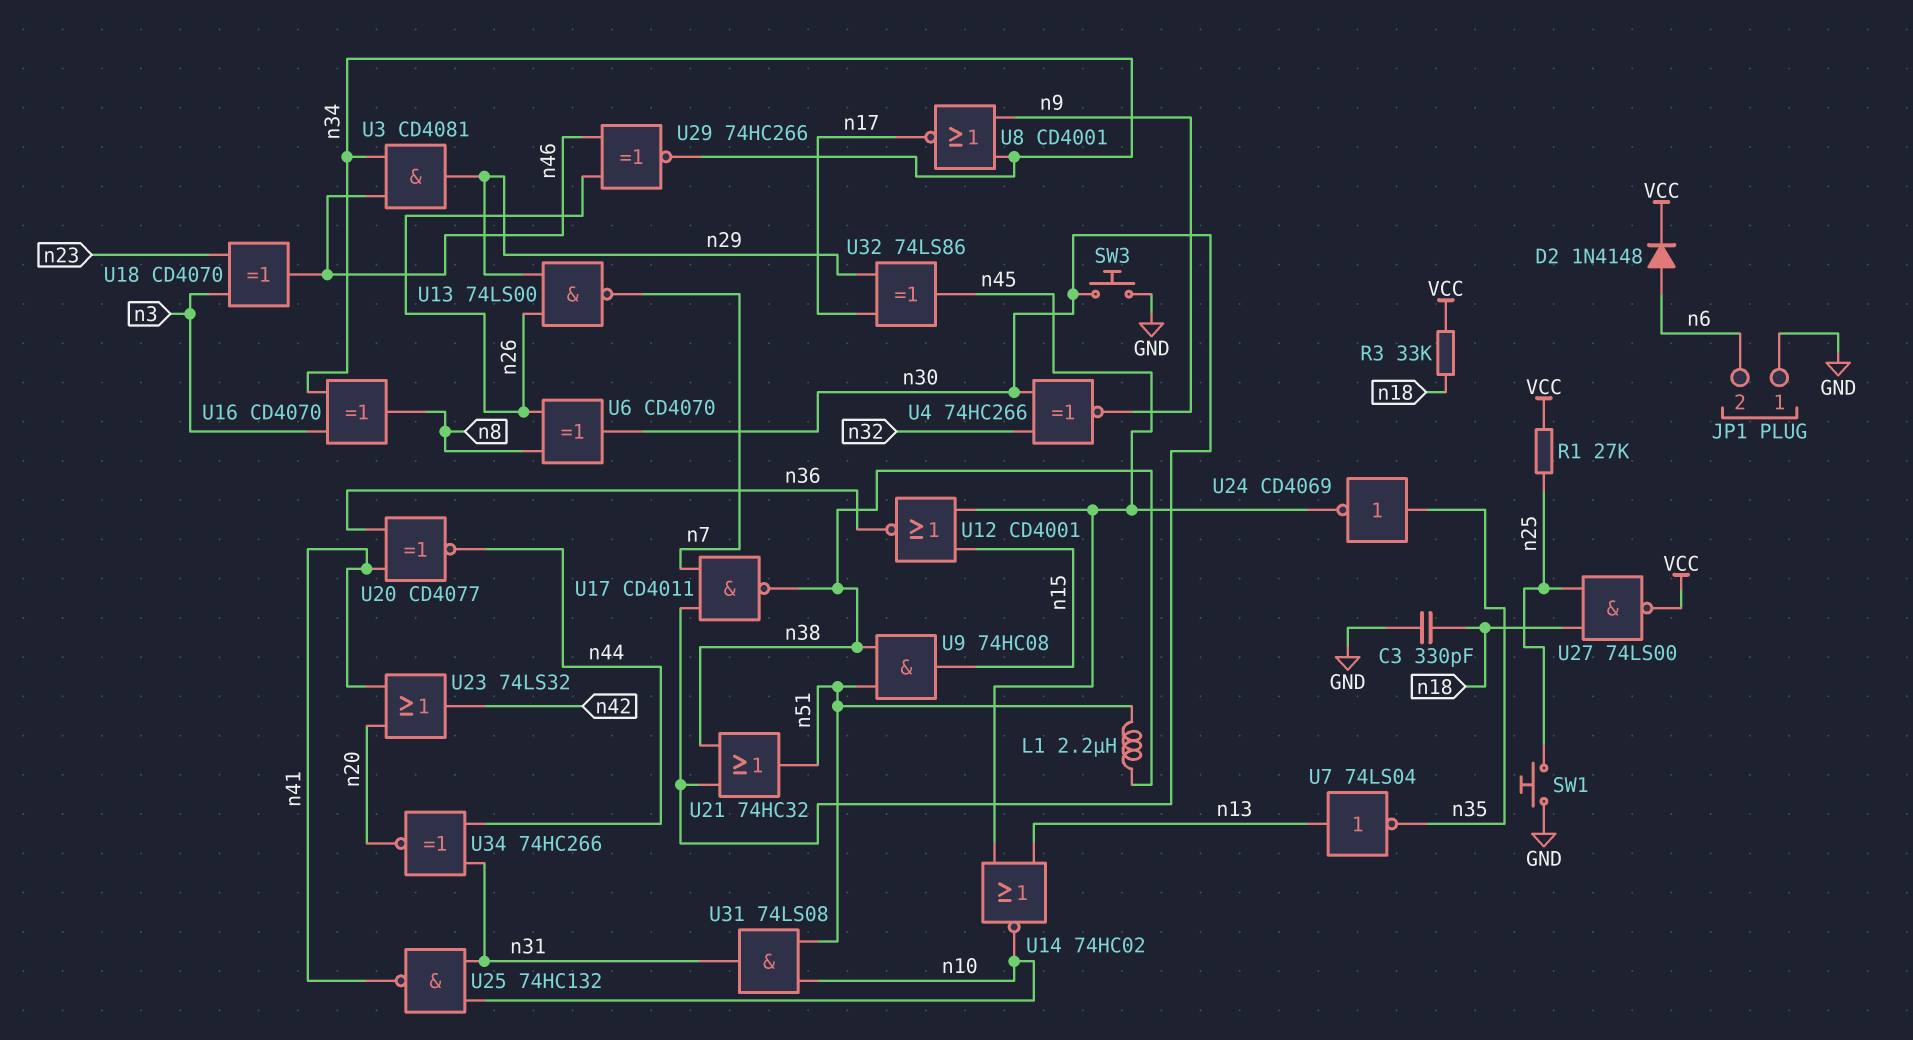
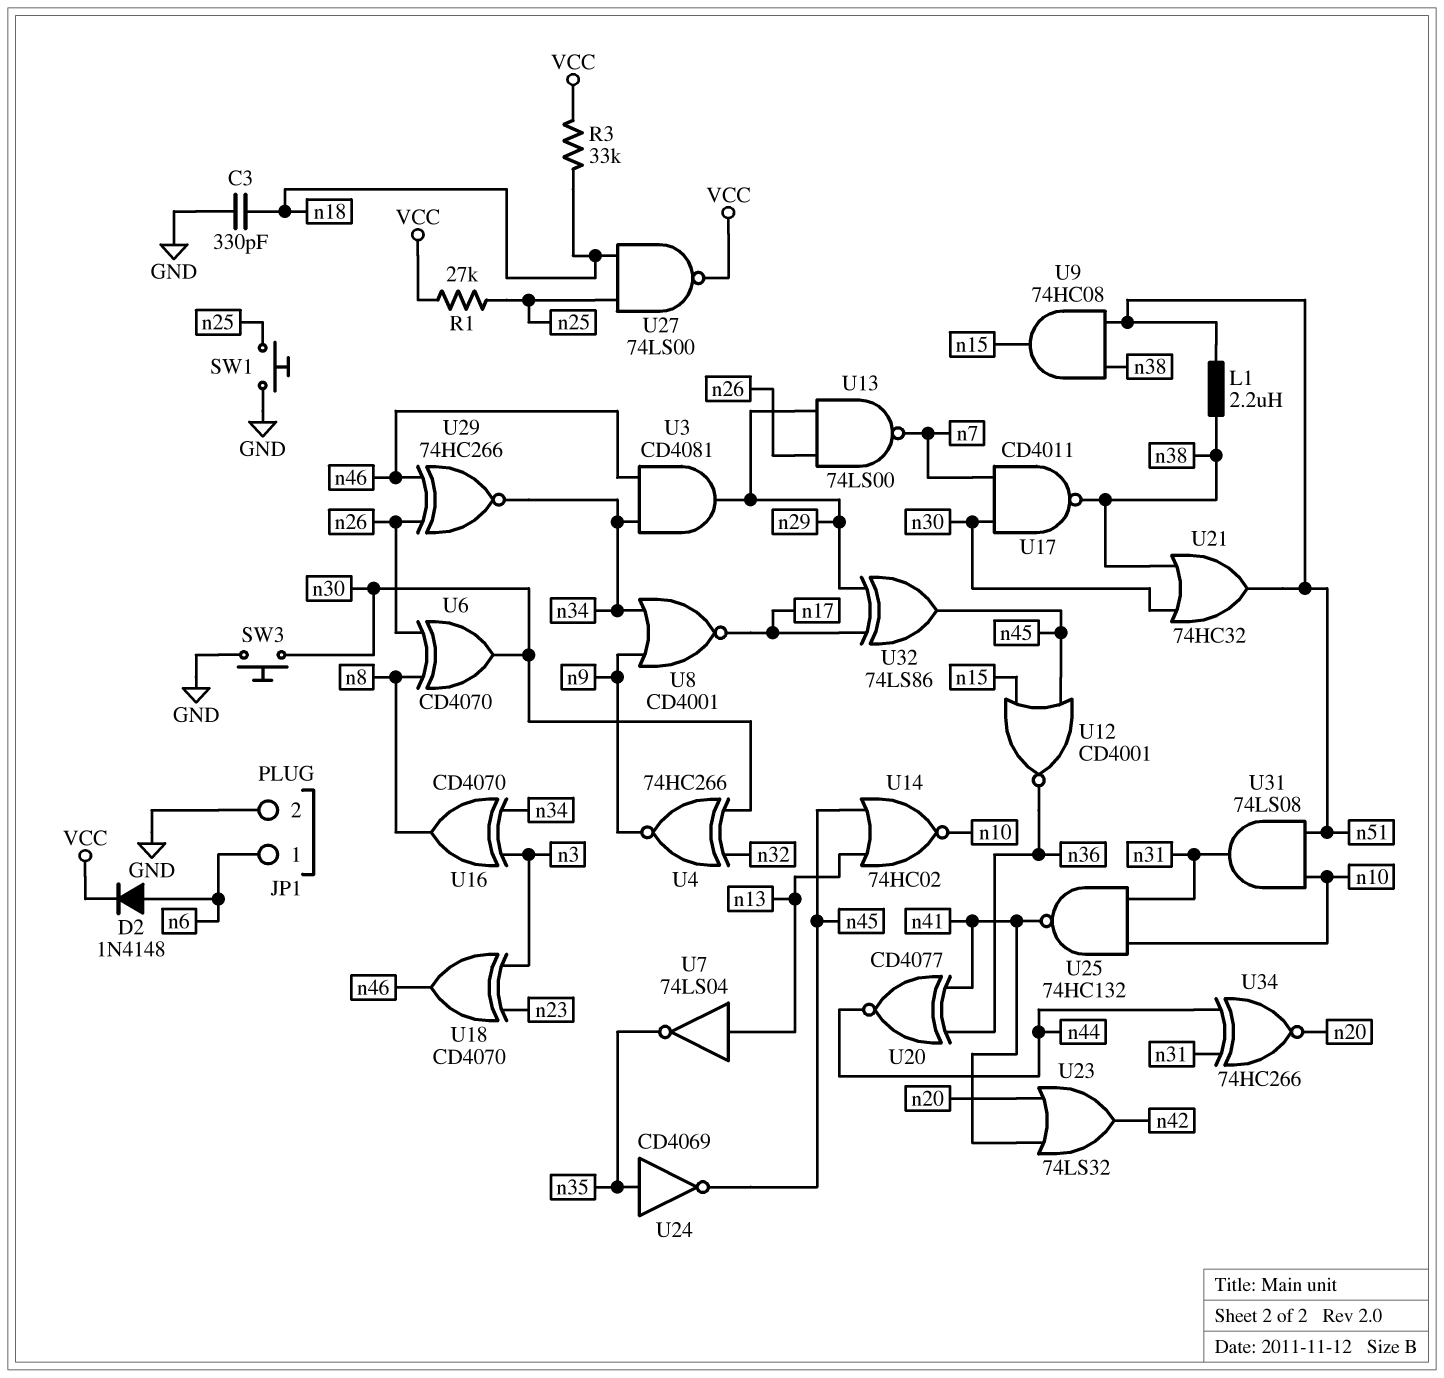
JP1 pin 1: GND -> n6
JP1 pin 2: n6 -> GND

